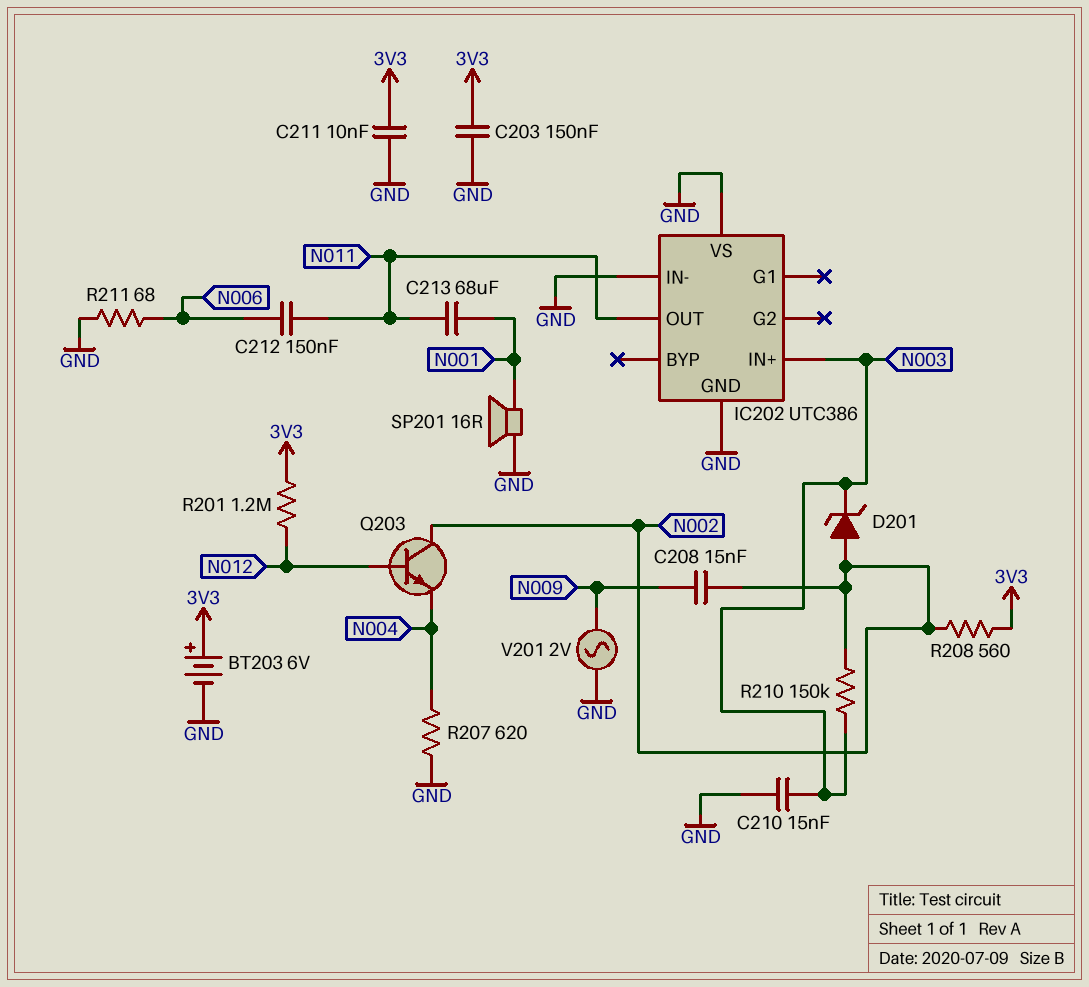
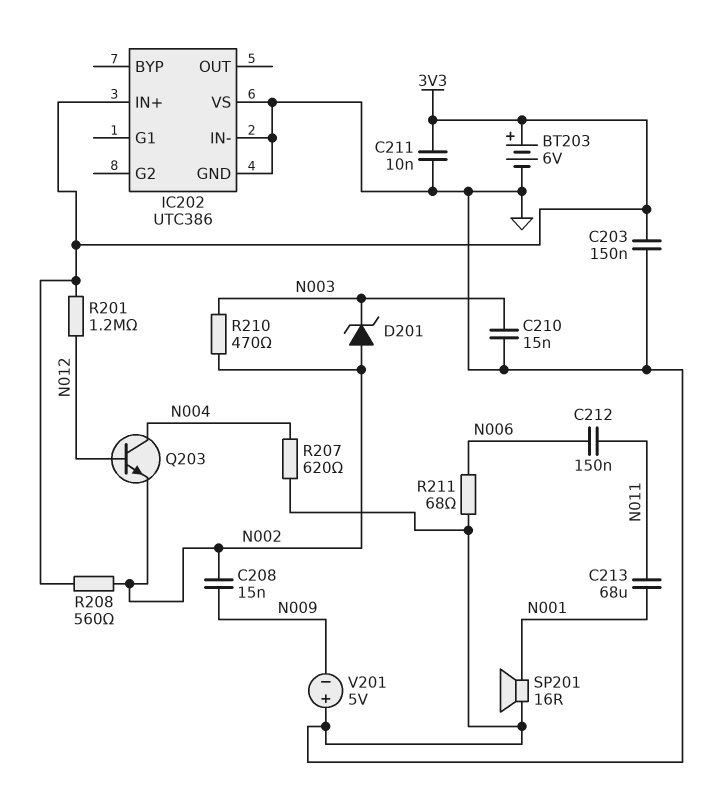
IC202 pin IN+: N003 -> 3V3
IC202 pin OUT: N011 -> none
Q203: NPN (B N012, C N002, E N004) -> NPN (B N012, C N004, E N002)
R210: 150k (N002, N003) -> 470 (N002, N003)
V201: AC 2V (GND, N009) -> 5V (plus GND, minus N009)

